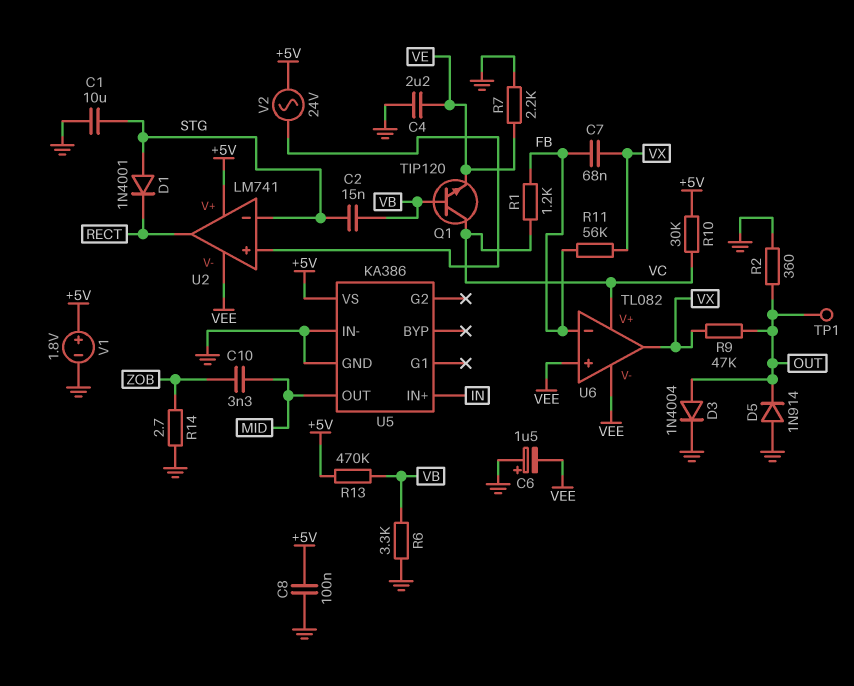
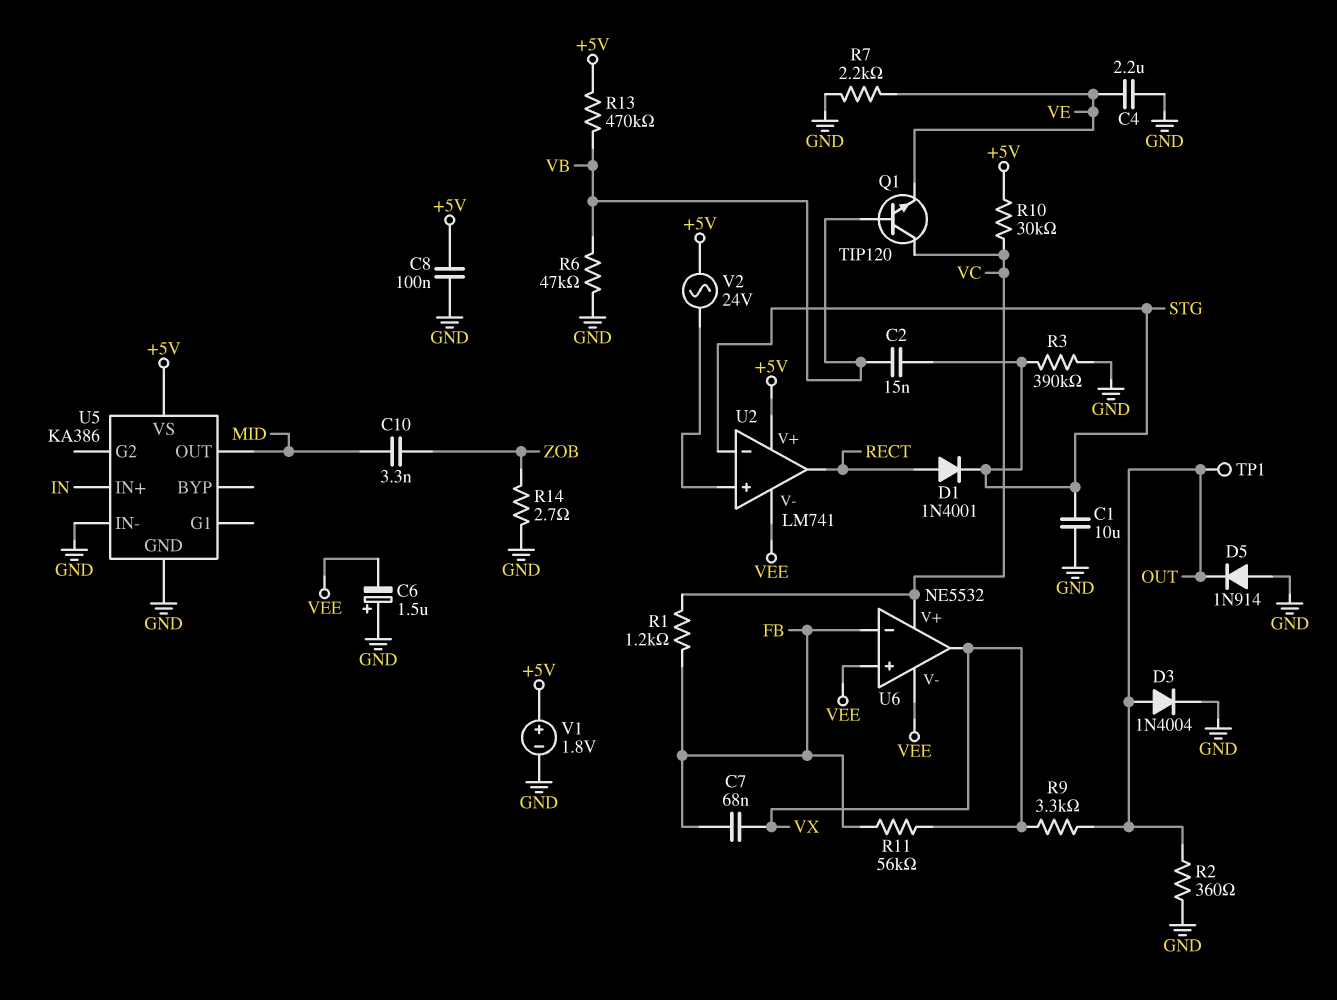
D1: diode 1N4001 (A STG, K RECT) -> diode 1N4001 (A RECT, K STG)
R3: none -> 390k (GND, STG)
R6: 3.3k (GND, VB) -> 47k (GND, VB)
R9: 47k (OUT, VX) -> 3.3k (OUT, VX)
U6: TL082 -> NE5532

